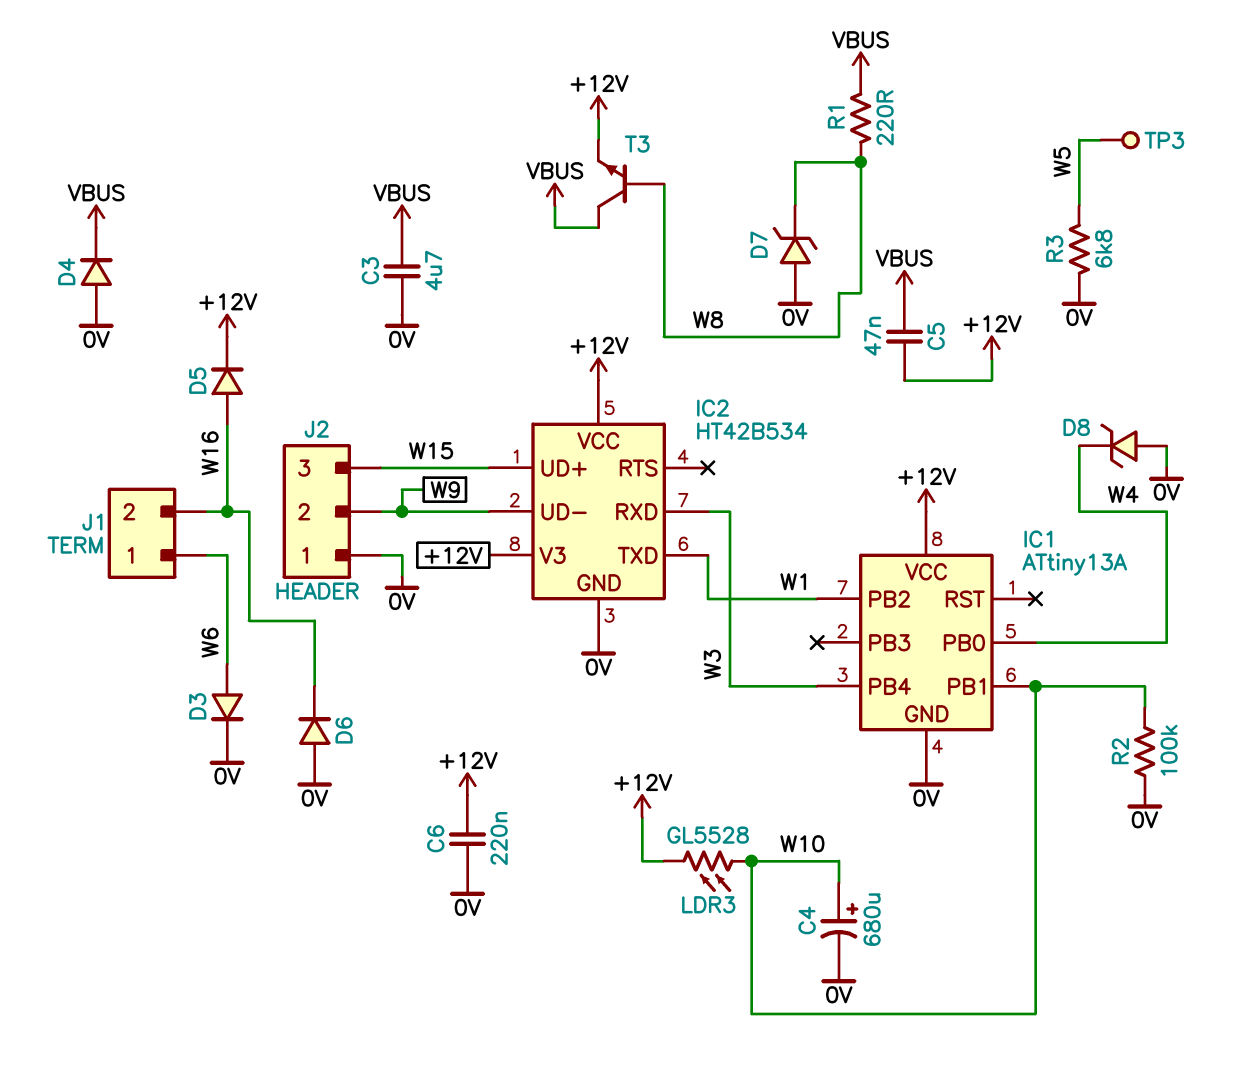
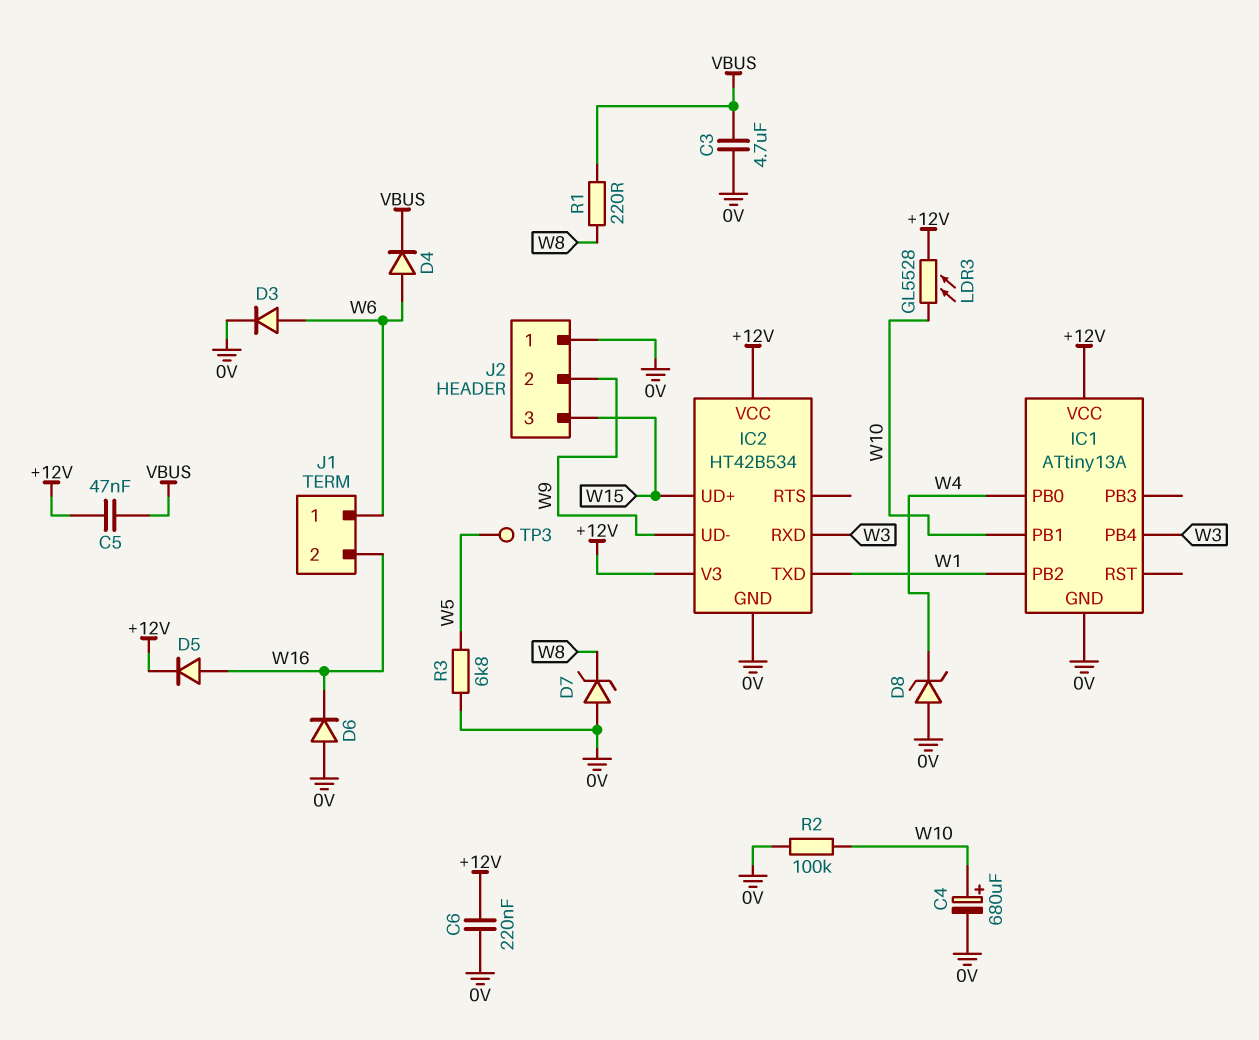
D4: diode (A 0V, K VBUS) -> diode (A W6, K VBUS)
T3: NPN (B W8, C VBUS, E +12V) -> none

